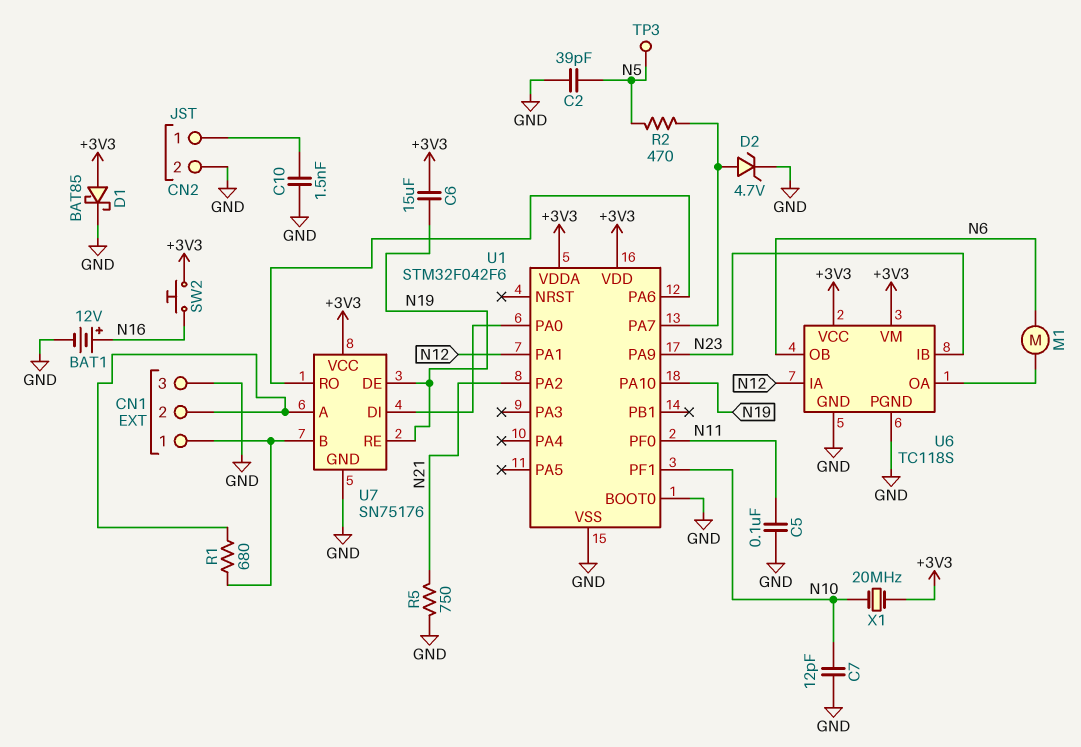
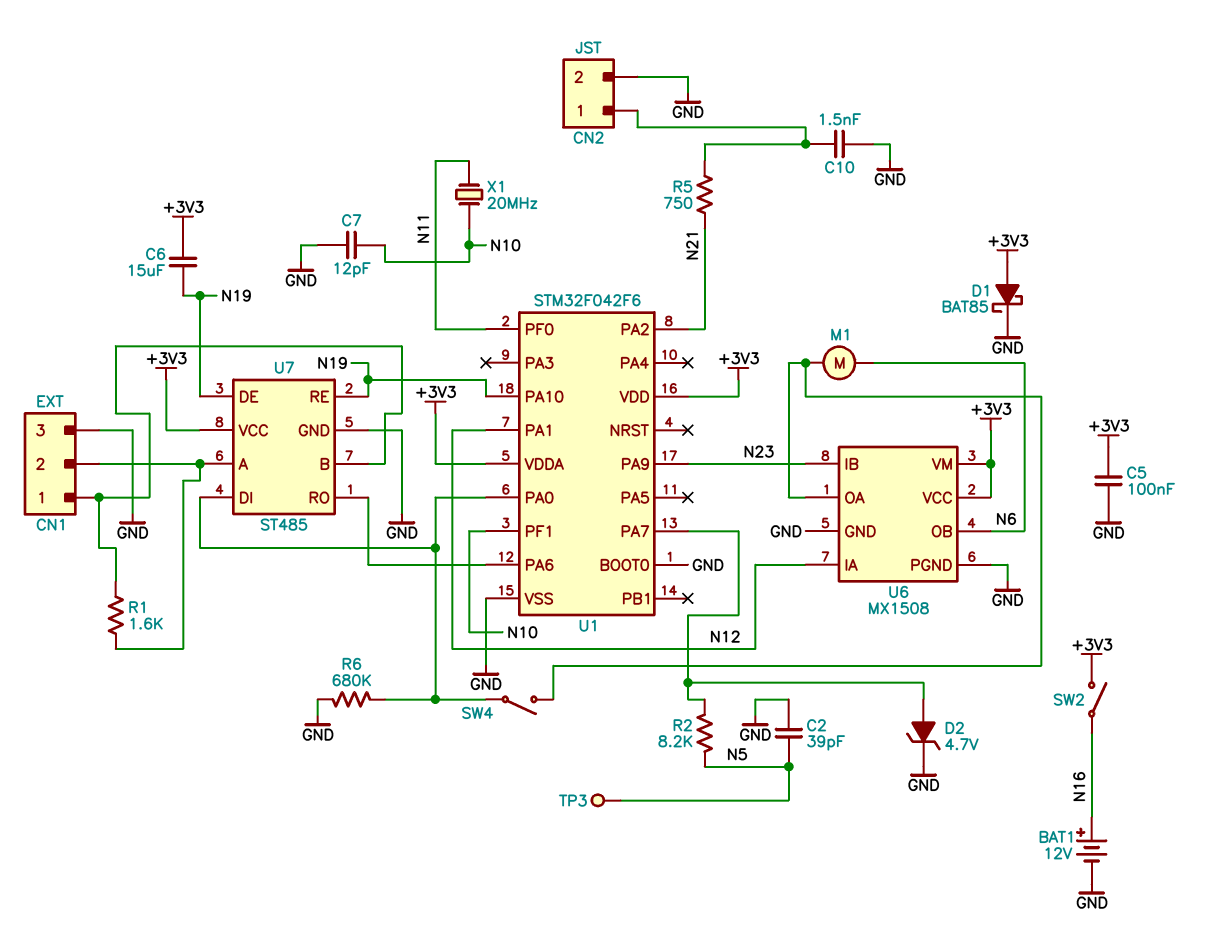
C5: 100nF (GND, N11) -> 100nF (+3V3, GND)
R1: 680 (CN1/1, CN1/2) -> 1.6k (CN1/1, CN1/2)
R2: 470 (N5, U1/PA7) -> 8.2k (N5, U1/PA7)
R5: 750 (GND, N21) -> 750 (CN2/1, N21)
R6: none -> 680k (GND, U1/PA0)
SW2: button (+3V3, N16) -> switch (+3V3, N16)
SW4: none -> switch (U1/PA0, U6/OA)
U6: TC118S -> MX1508
U7: SN75176 -> ST485
X1: 20MHz (+3V3, N10) -> 20MHz (N10, N11)

